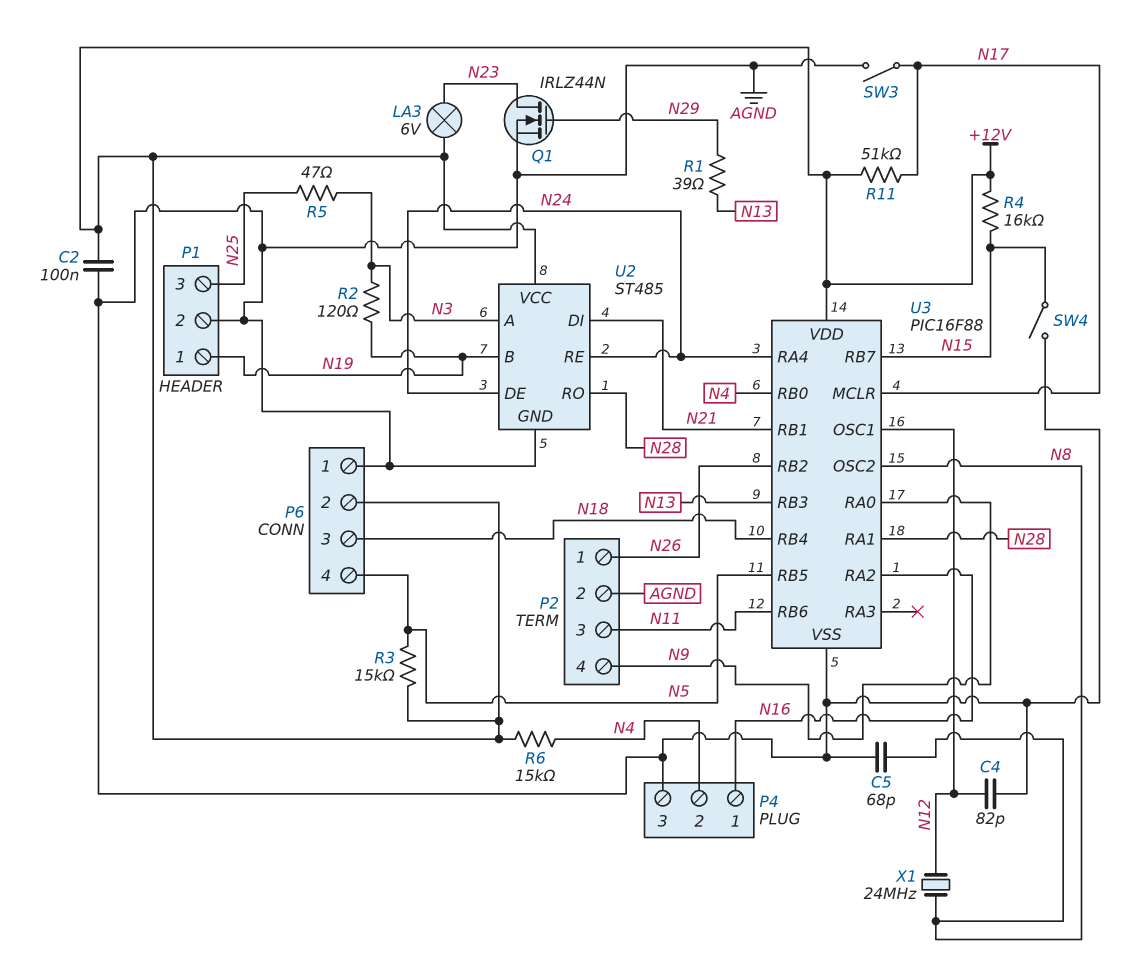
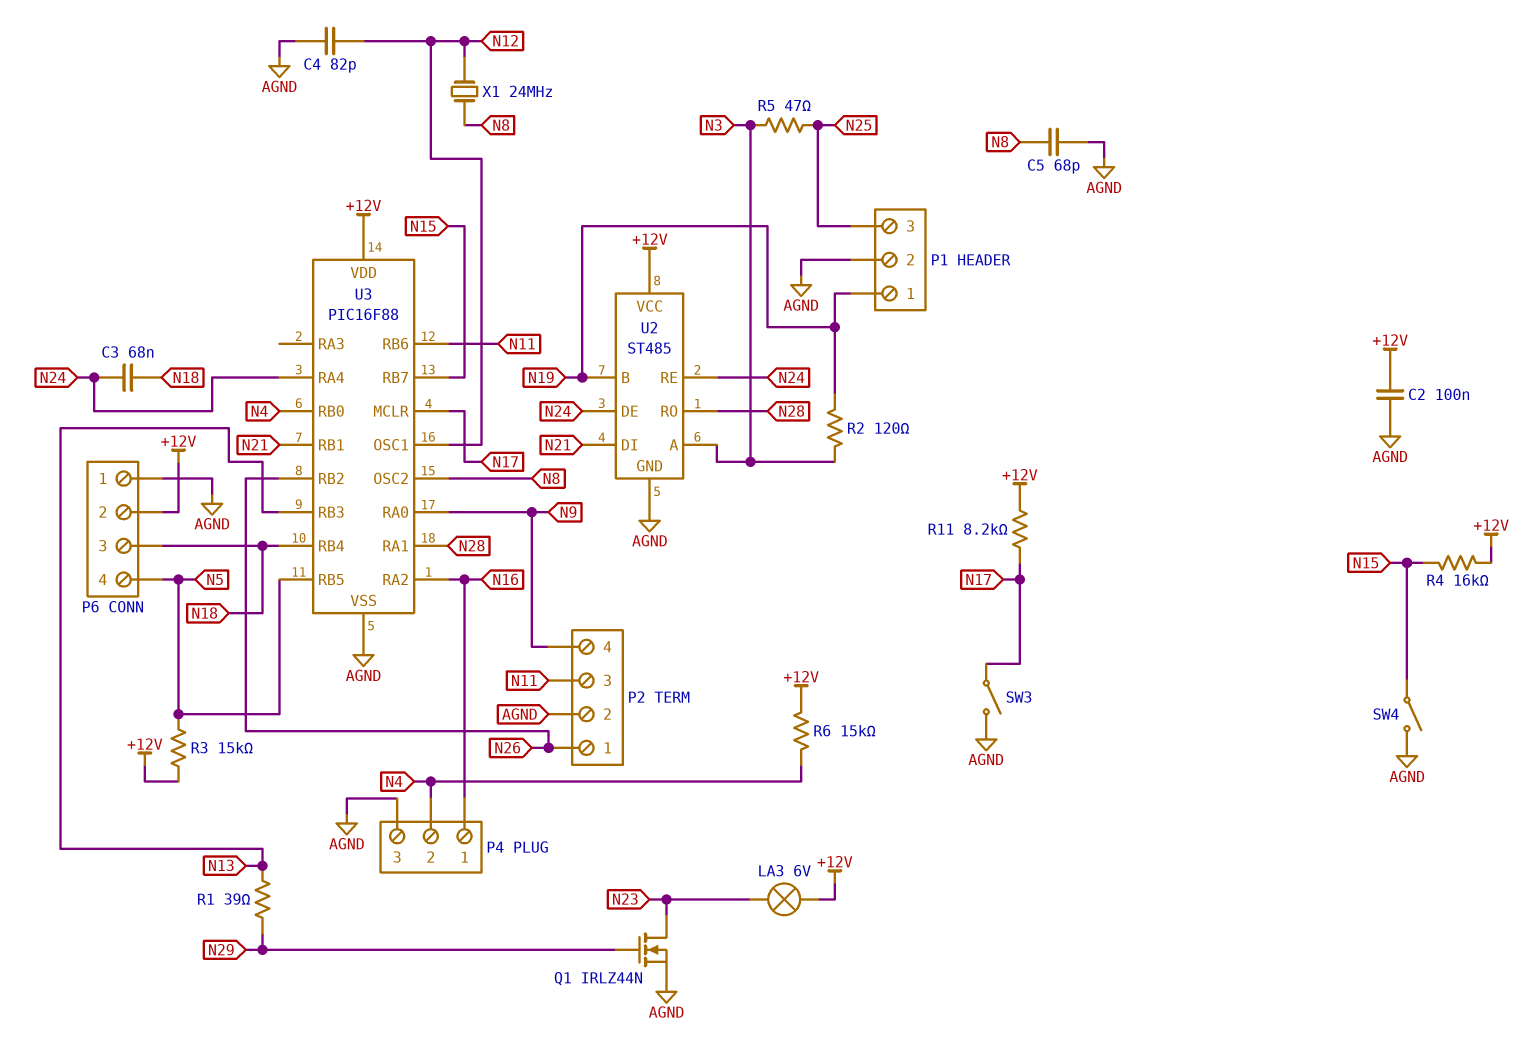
C3: none -> 68nF (N18, N24)
R11: 51k (+12V, N17) -> 8.2k (+12V, N17)

